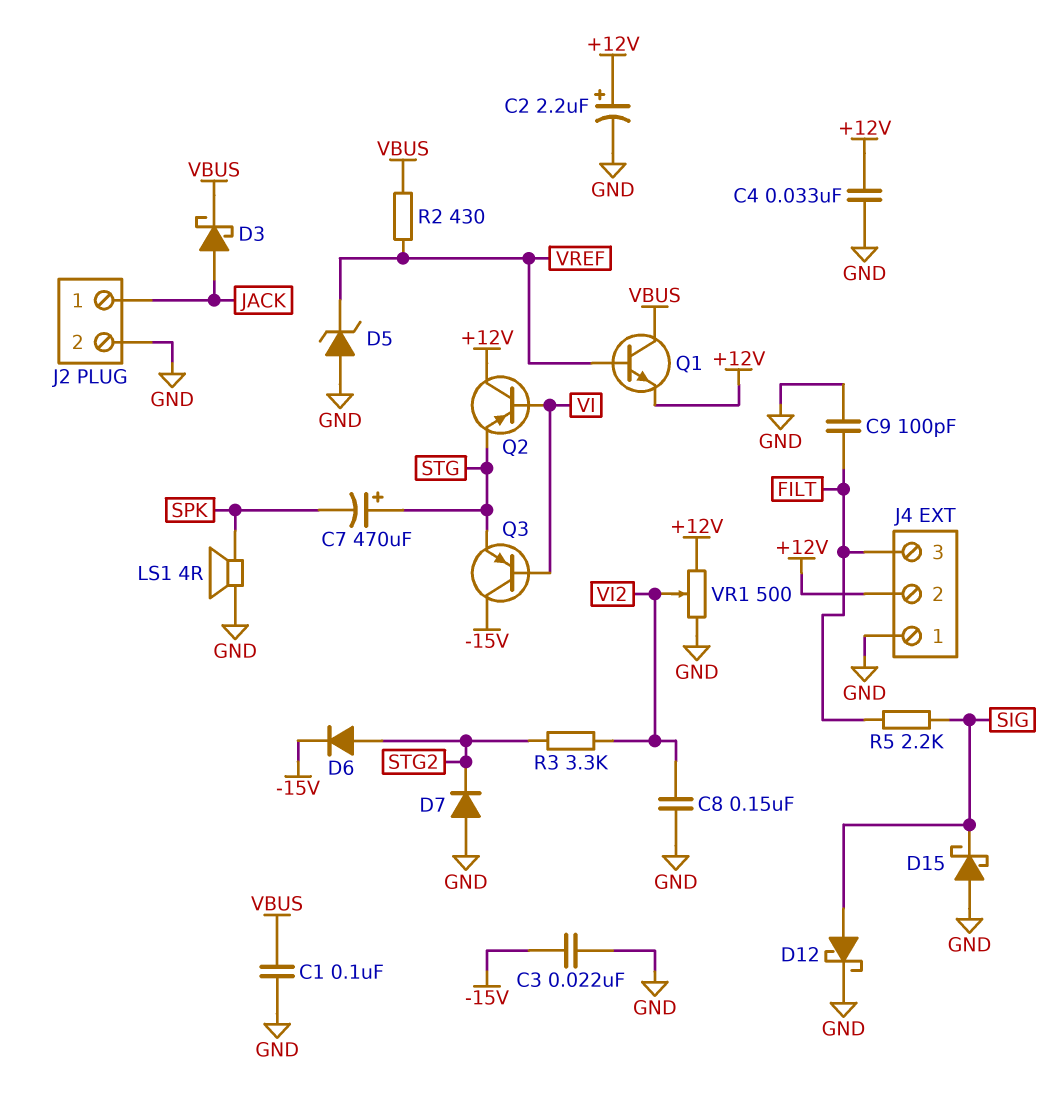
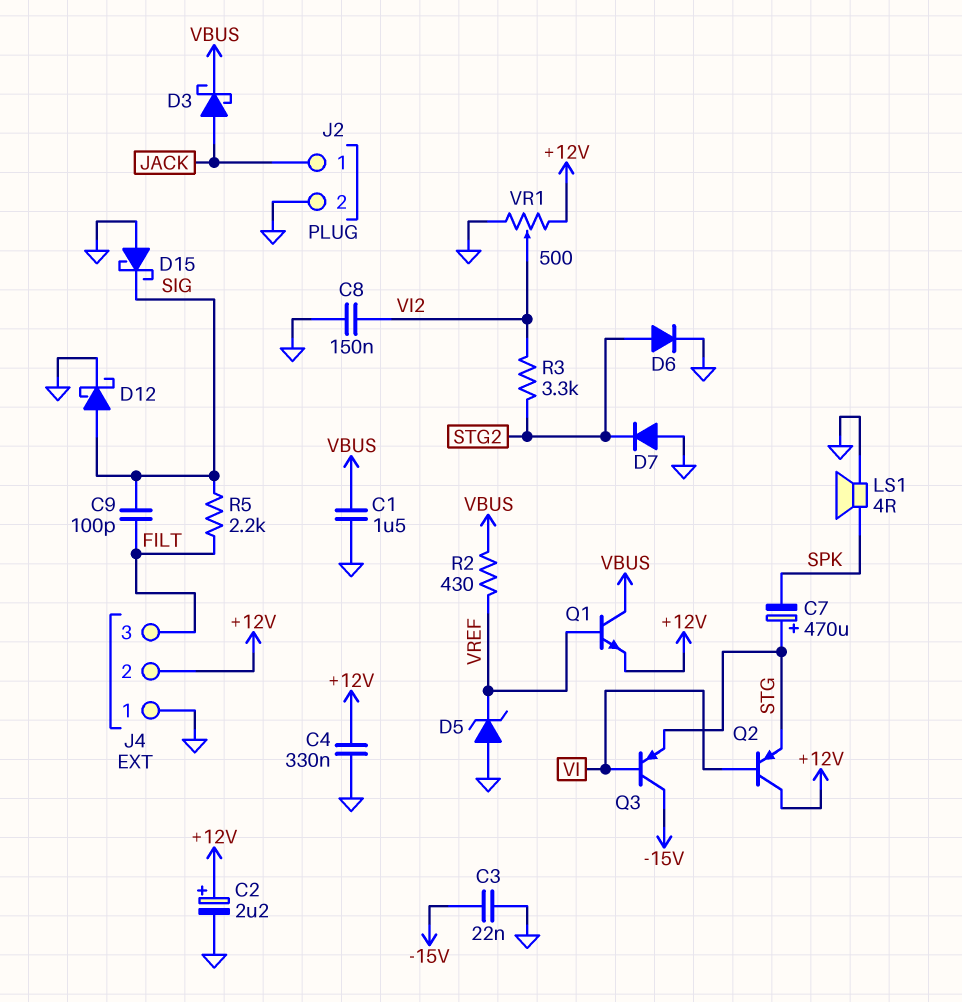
C1: 100nF (GND, VBUS) -> 1.5uF (GND, VBUS)
C4: 33nF (+12V, GND) -> 330nF (+12V, GND)
C9: 100pF (FILT, GND) -> 100pF (FILT, SIG)
D6: diode (A STG2, K -15V) -> diode (A STG2, K GND)

